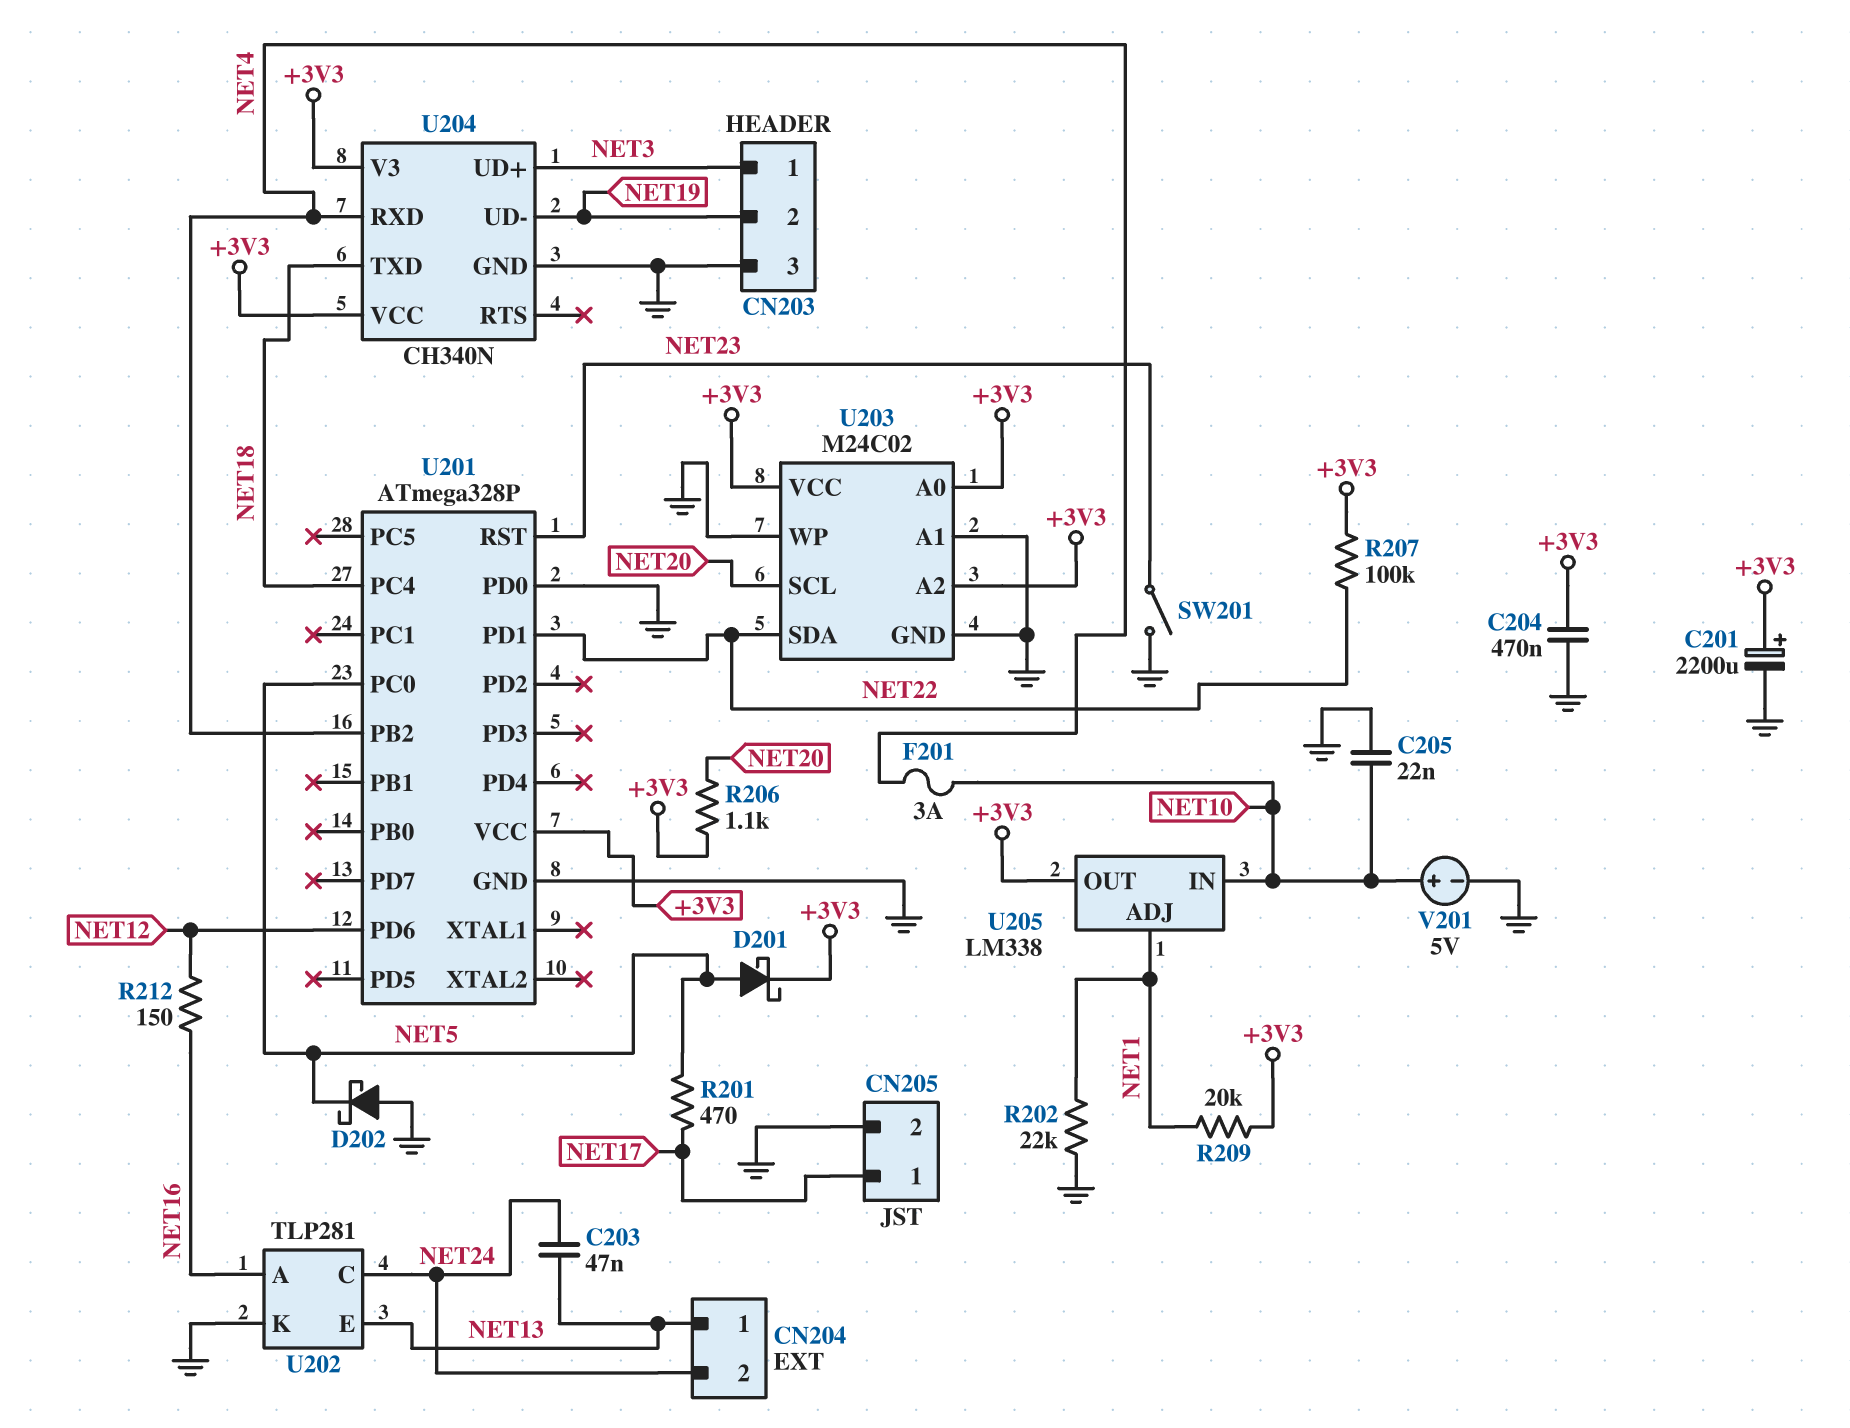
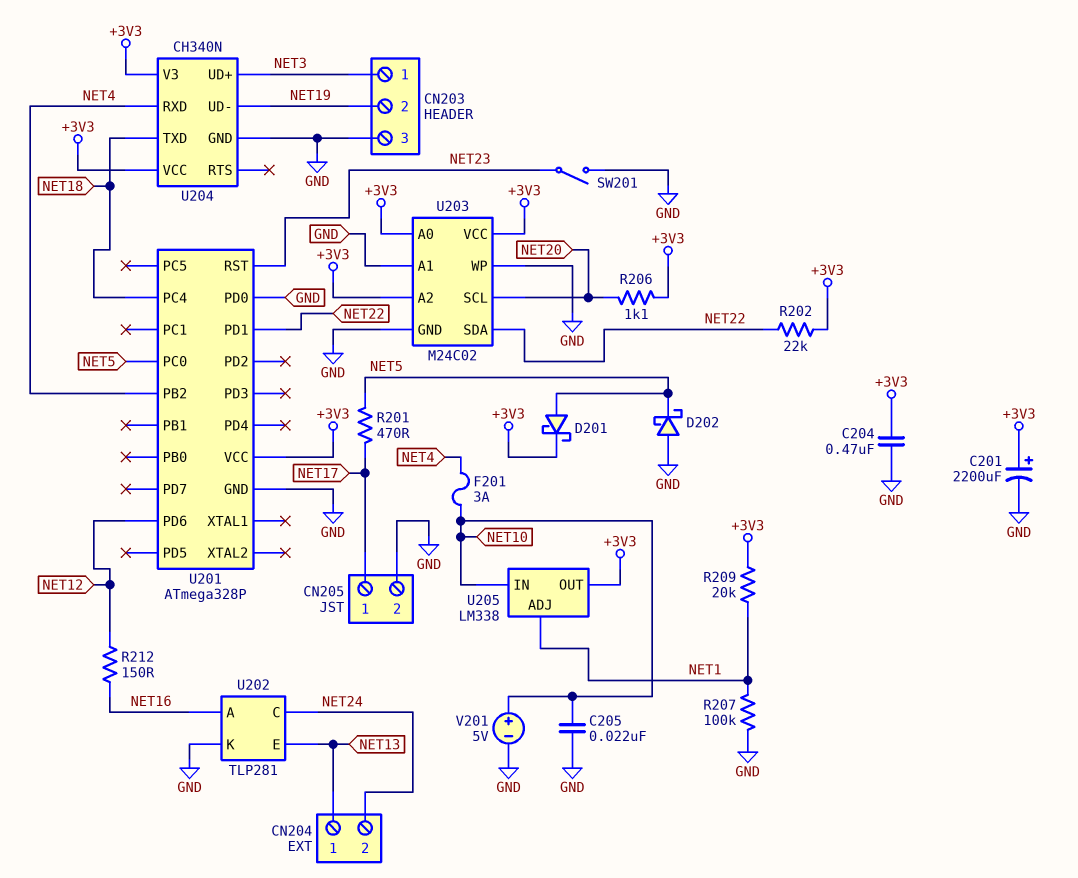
C203: 47nF (NET13, NET24) -> none
R202: 22k (GND, NET1) -> 22k (+3V3, NET22)
R207: 100k (+3V3, NET22) -> 100k (GND, NET1)

